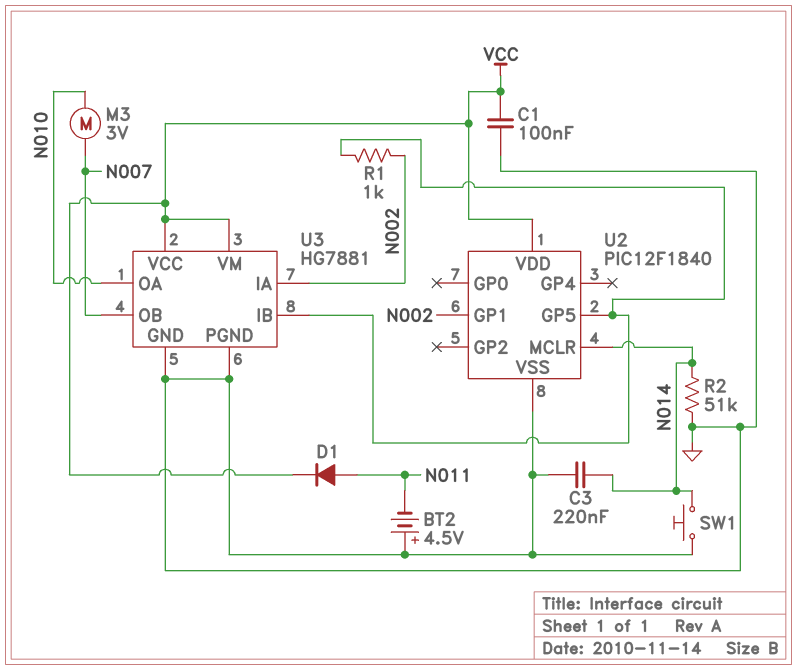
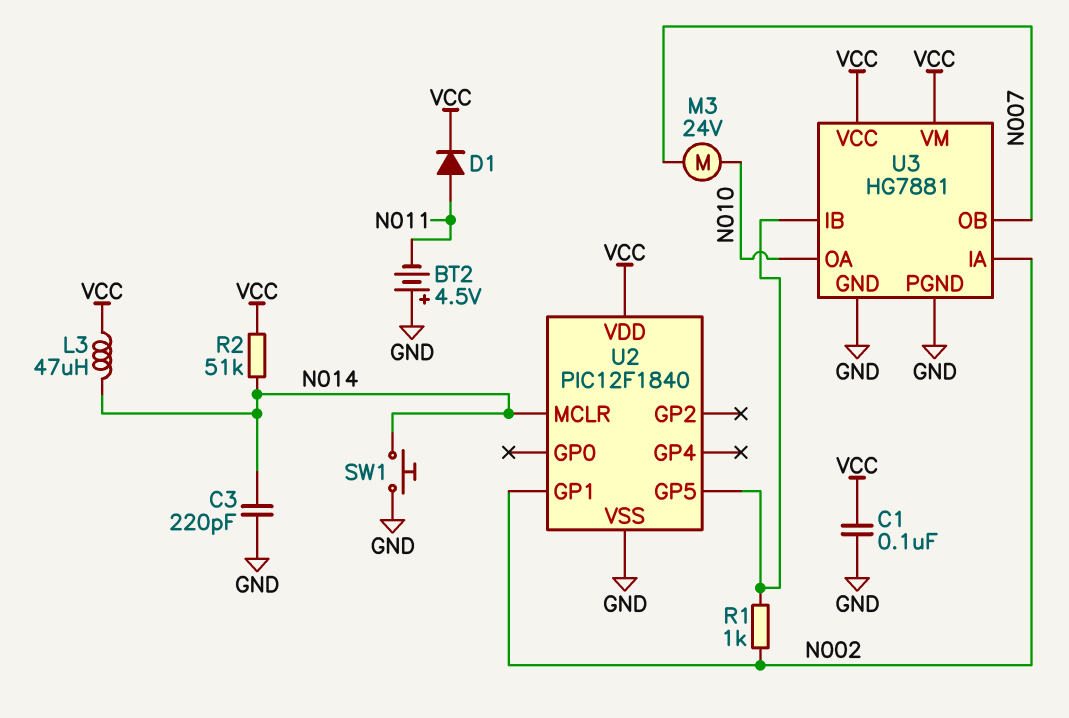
C3: 220nF (GND, N014) -> 220pF (GND, N014)
L3: none -> 47uH (N014, VCC)
M3: motor 3V (N007, N010) -> motor 24V (N007, N010)
R2: 51k (GND, N014) -> 51k (N014, VCC)

